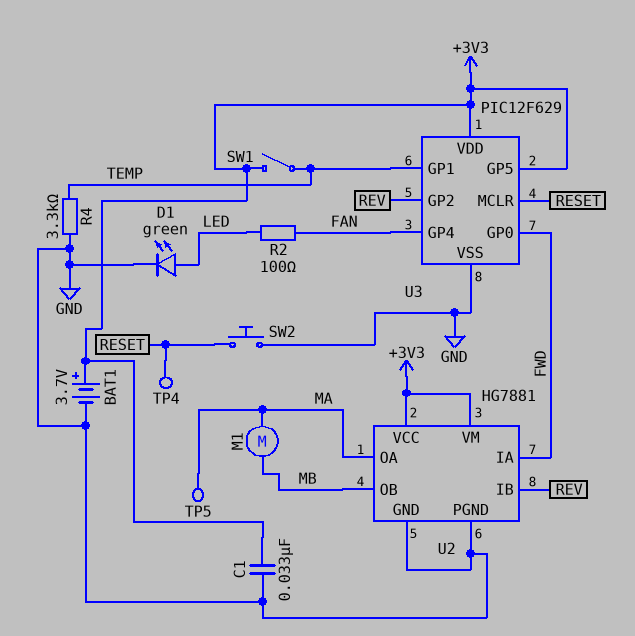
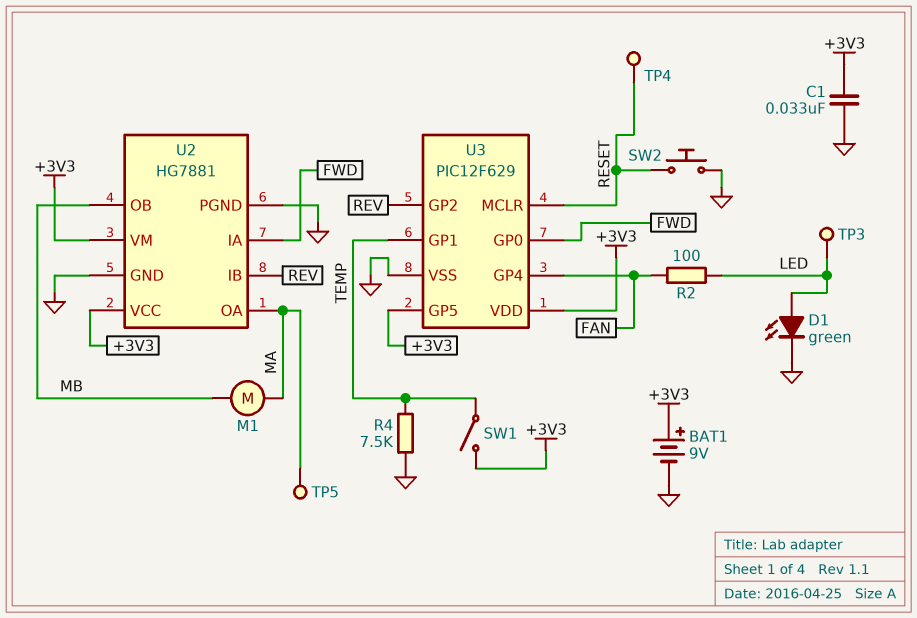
BAT1: 3.7V (plus +3V3, minus GND) -> 9V (plus +3V3, minus GND)
R4: 3.3k (GND, TEMP) -> 7.5k (GND, TEMP)
TP3: none -> test point (LED)

